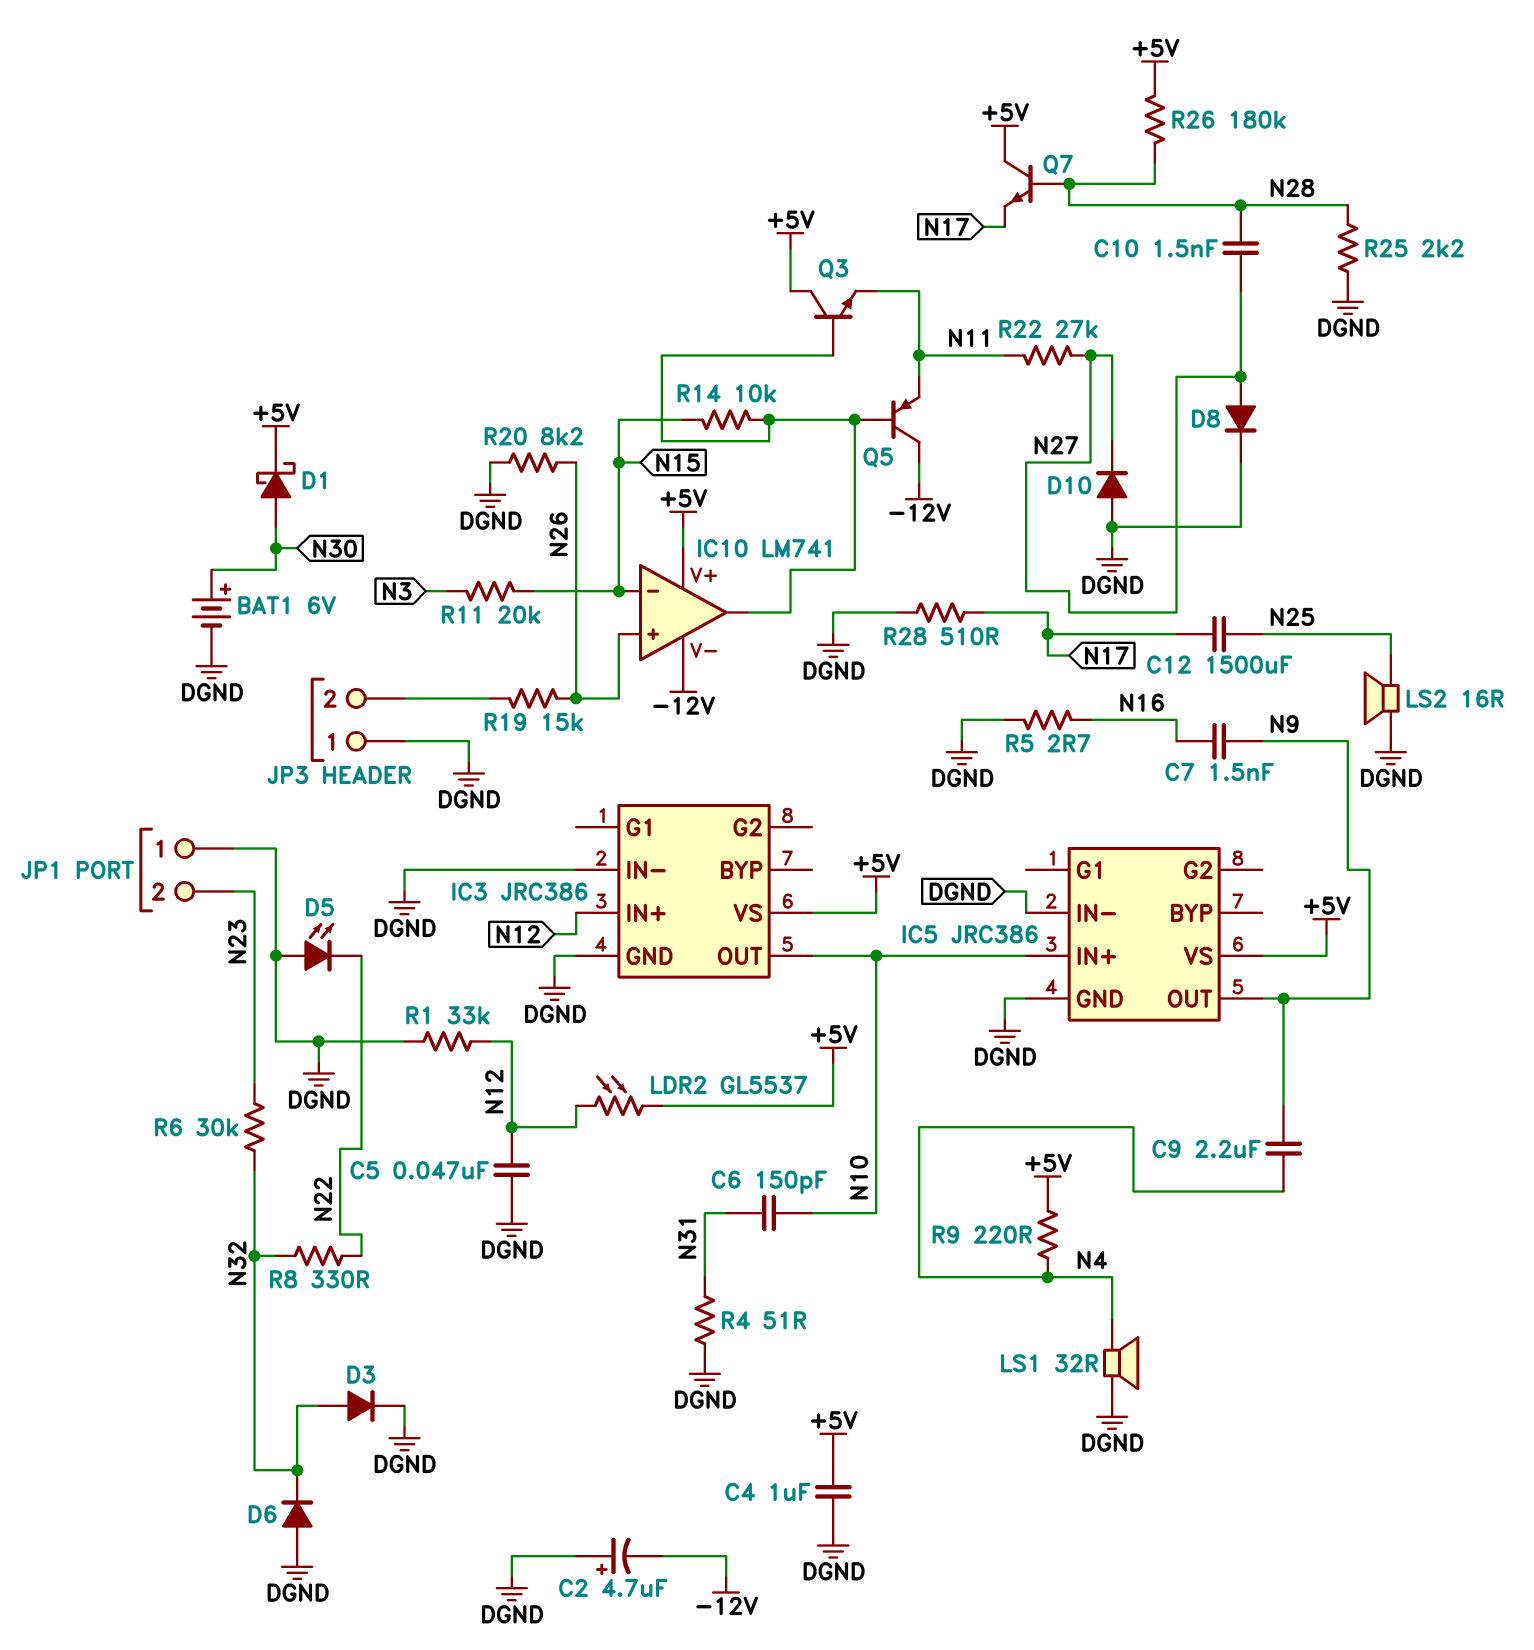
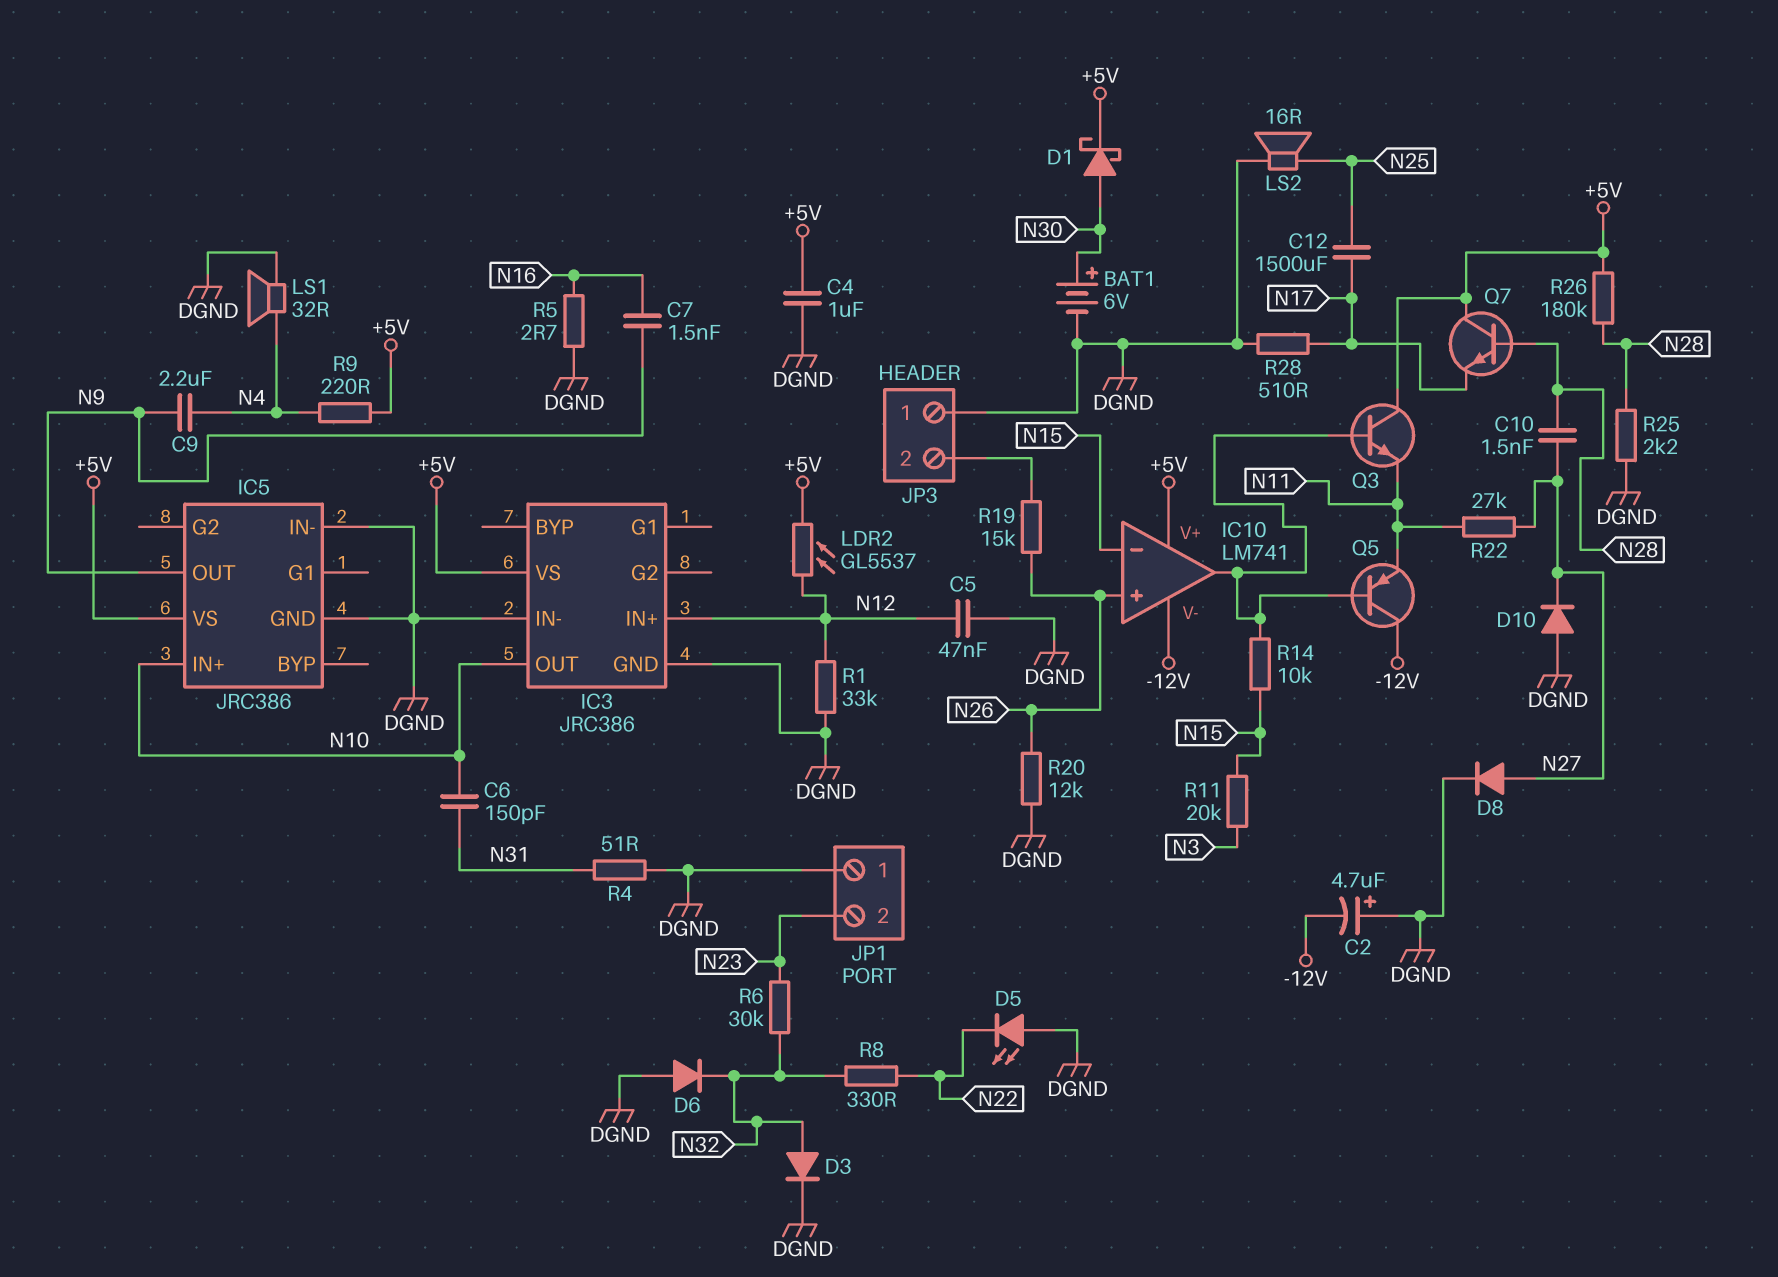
R20: 8.2k (DGND, N26) -> 12k (DGND, N26)

